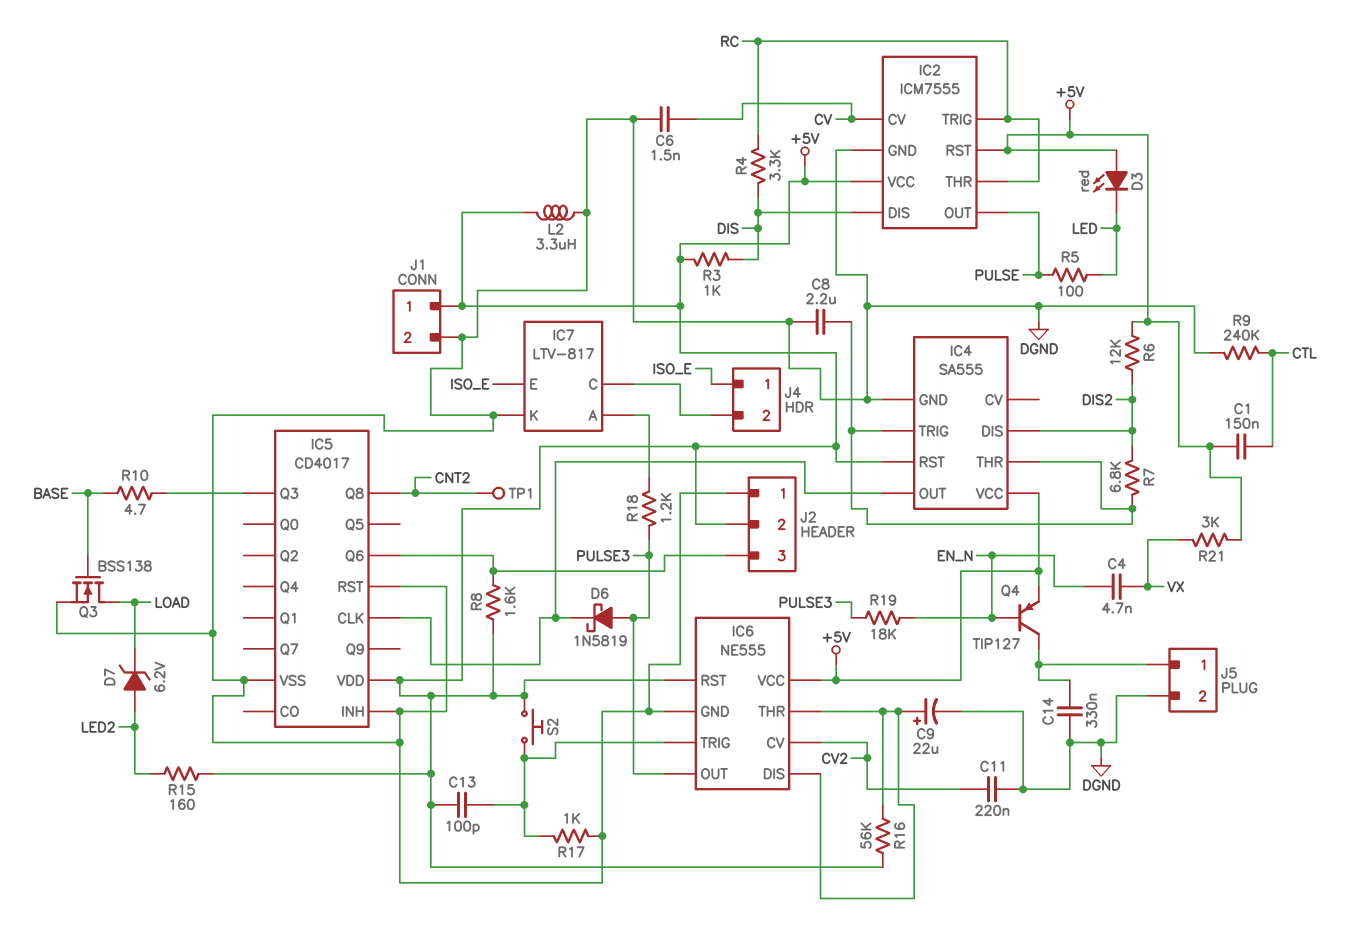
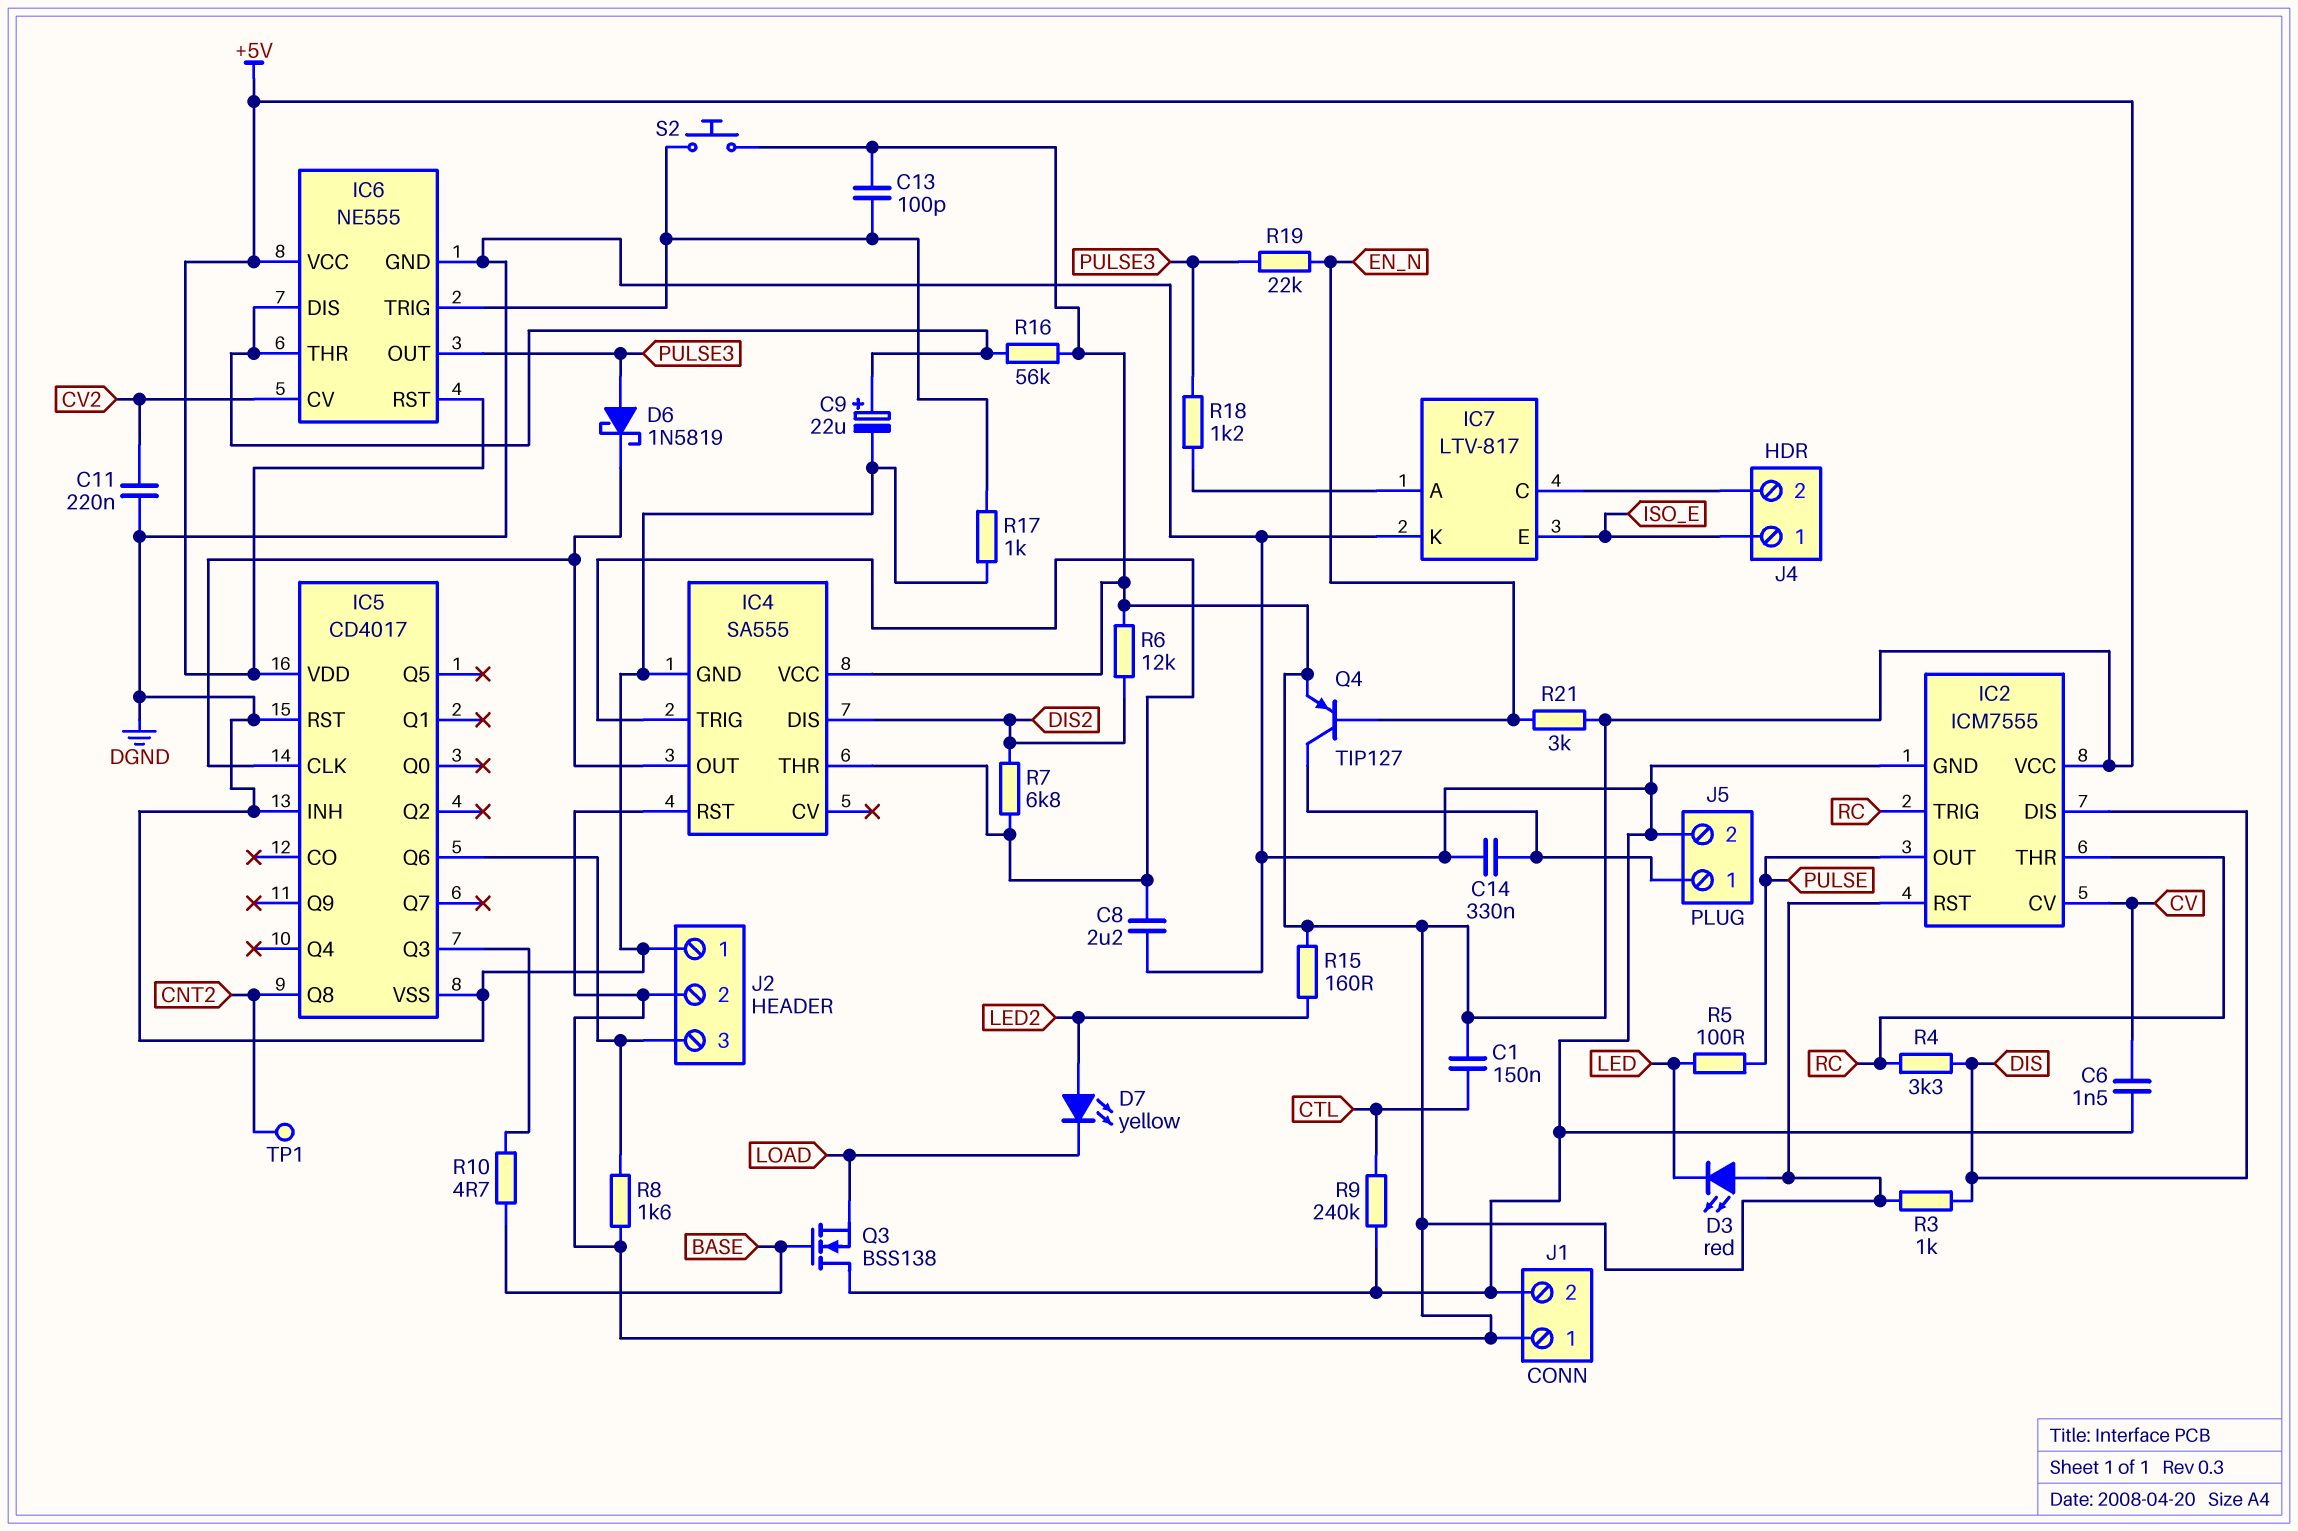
C4: 4.7nF (EN_N, VX) -> none
D7: zener 6.2V (A LED2, K LOAD) -> LED yellow (A LED2, K LOAD)
L2: 3.3uH (+5V, DGND) -> none
Q3: NMOS BSS138 (G BASE, D LOAD, S DGND) -> NMOS BSS138 (G BASE, D DGND, S LOAD)
R19: 18k (EN_N, PULSE3) -> 22k (EN_N, PULSE3)
R21: 3k (+5V, VX) -> 3k (+5V, EN_N)

